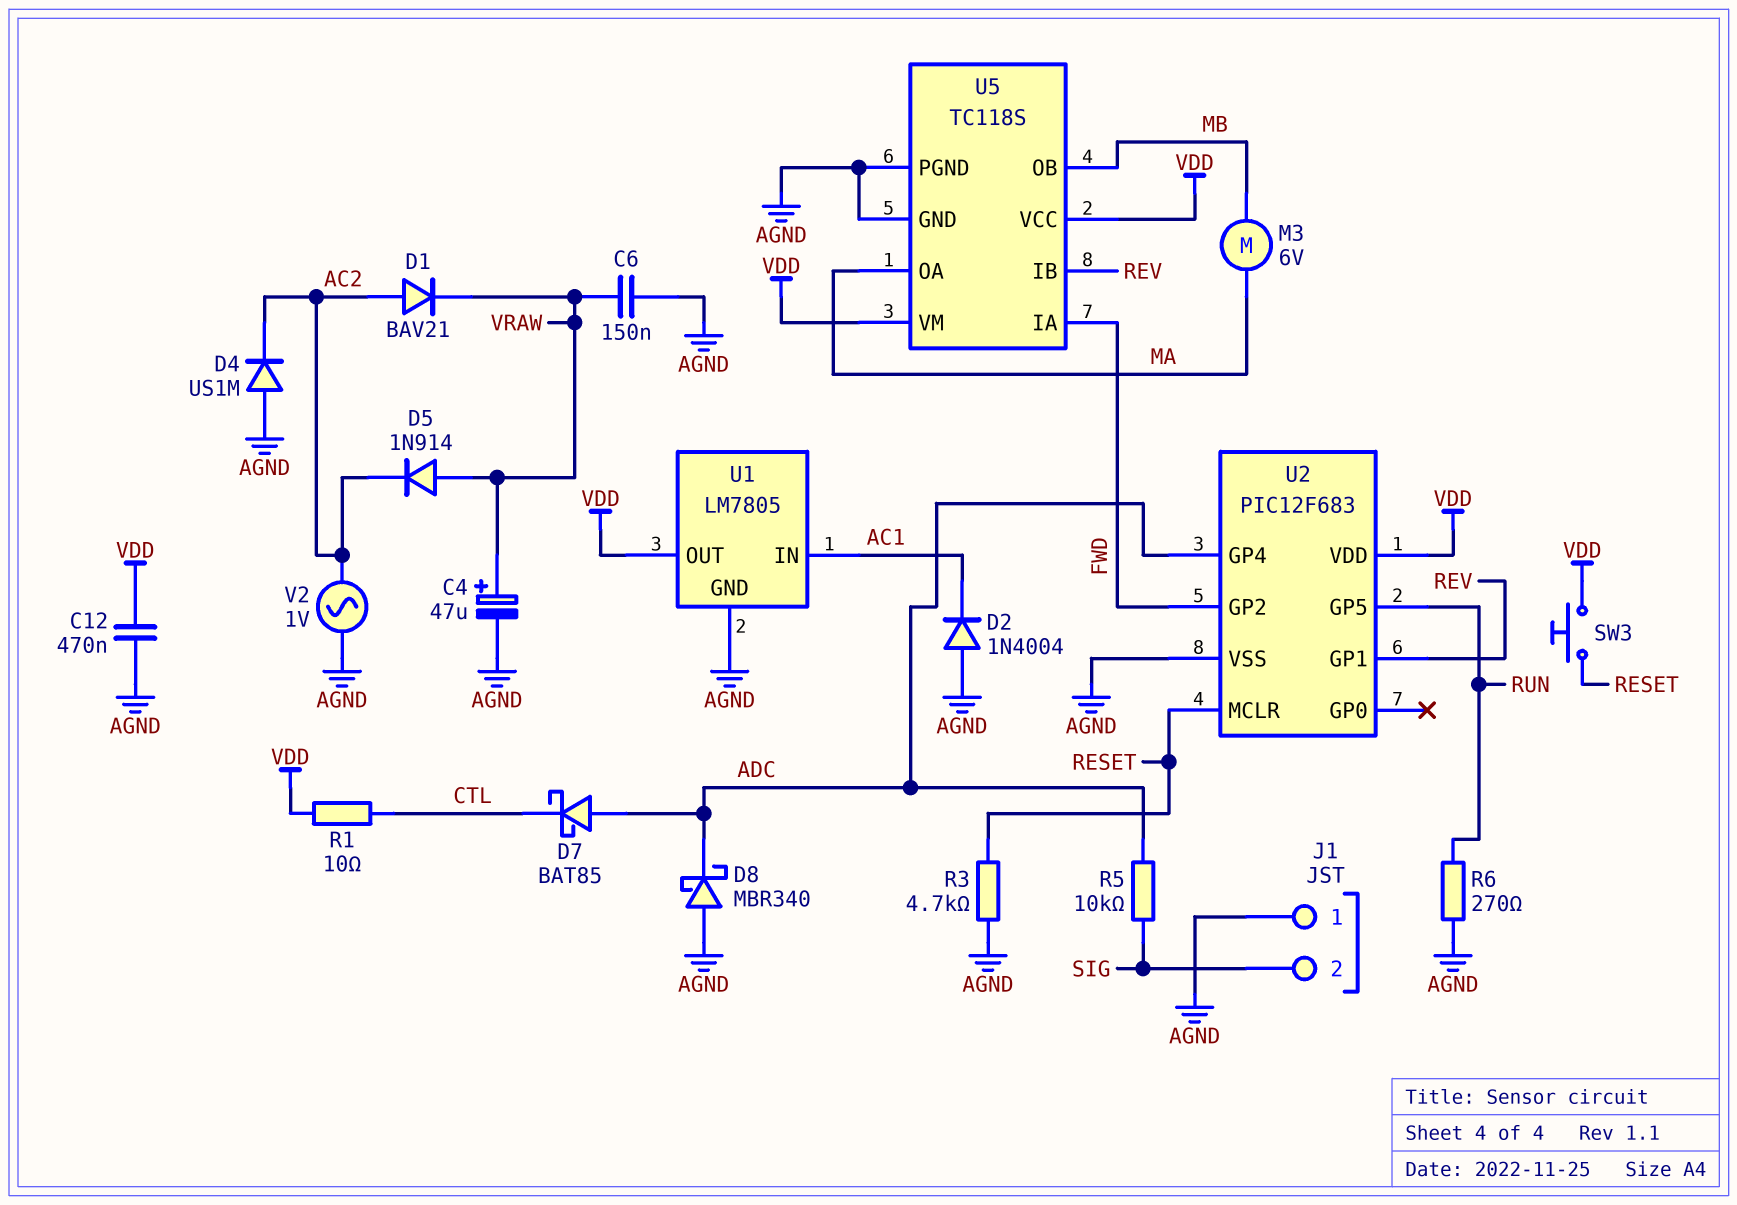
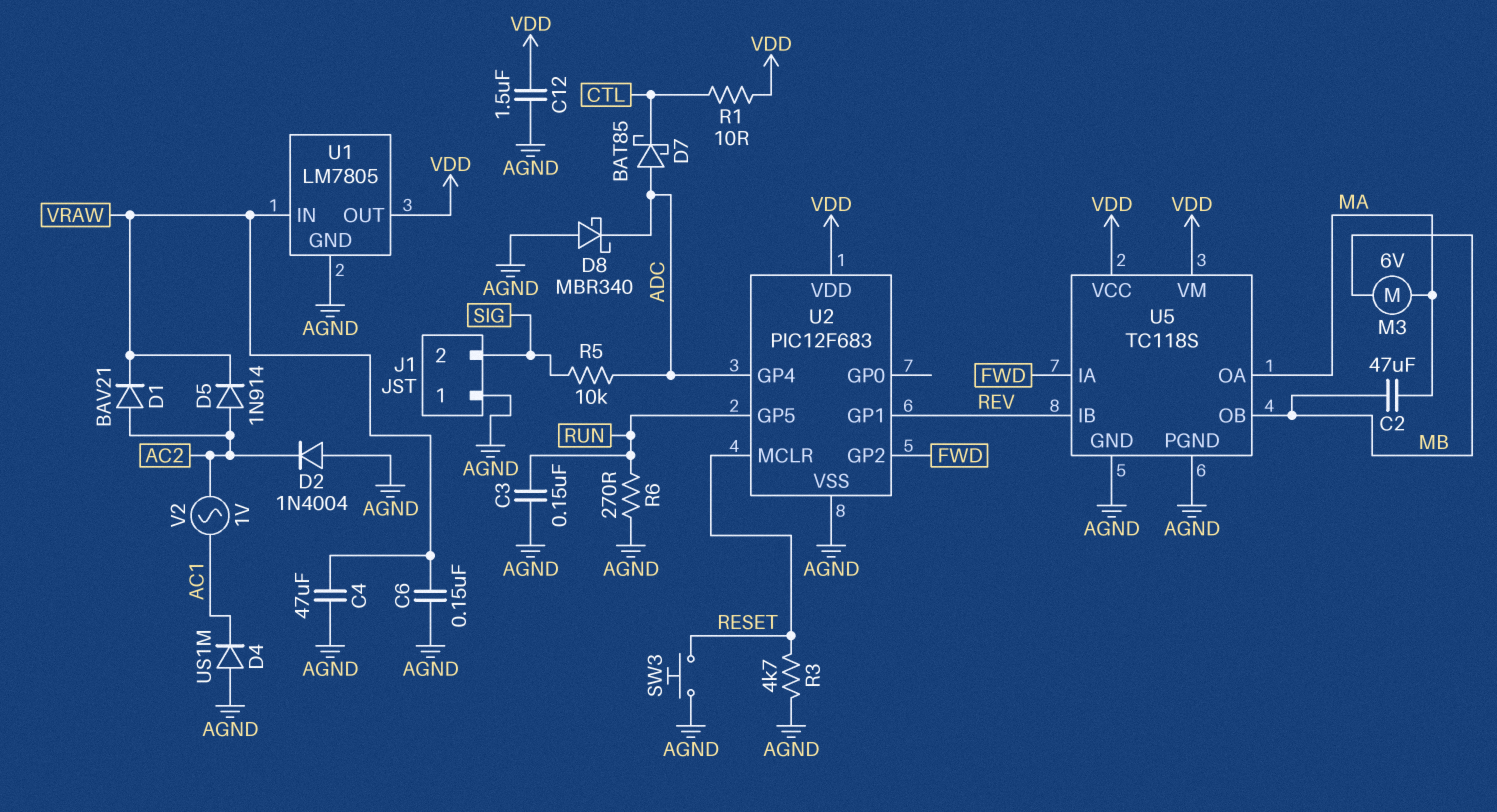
C2: none -> 47uF (MA, MB)
C3: none -> 150nF (AGND, RUN)
C4: 47uF (plus VRAW, minus AGND) -> 47uF (AGND, VRAW)
C12: 470nF (AGND, VDD) -> 1.5uF (AGND, VDD)
D2: diode 1N4004 (A AGND, K AC1) -> diode 1N4004 (A AGND, K AC2)
D4: diode US1M (A AGND, K AC2) -> diode US1M (A AGND, K AC1)
D5: diode 1N914 (A VRAW, K AC2) -> diode 1N914 (A AC2, K VRAW)
SW3: button (RESET, VDD) -> button (AGND, RESET)
U1 pin IN: AC1 -> VRAW
V2: AC 1V (AC2, AGND) -> AC 1V (AC1, AC2)

